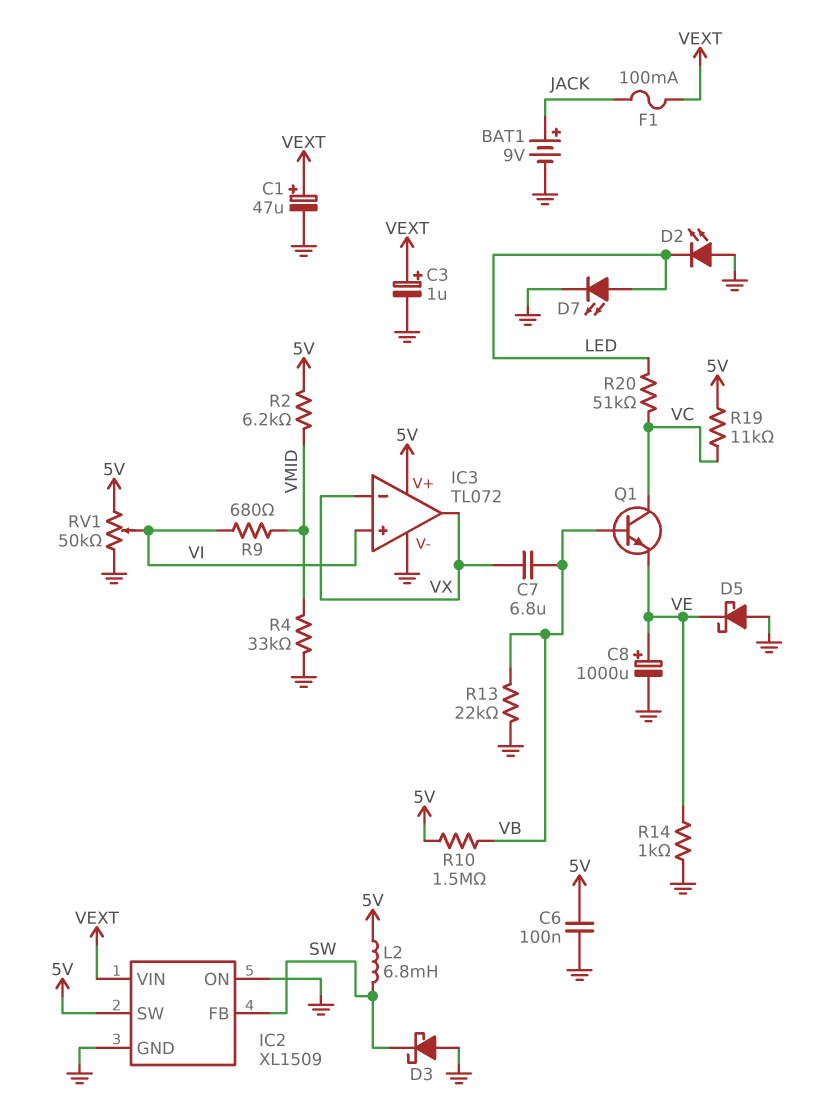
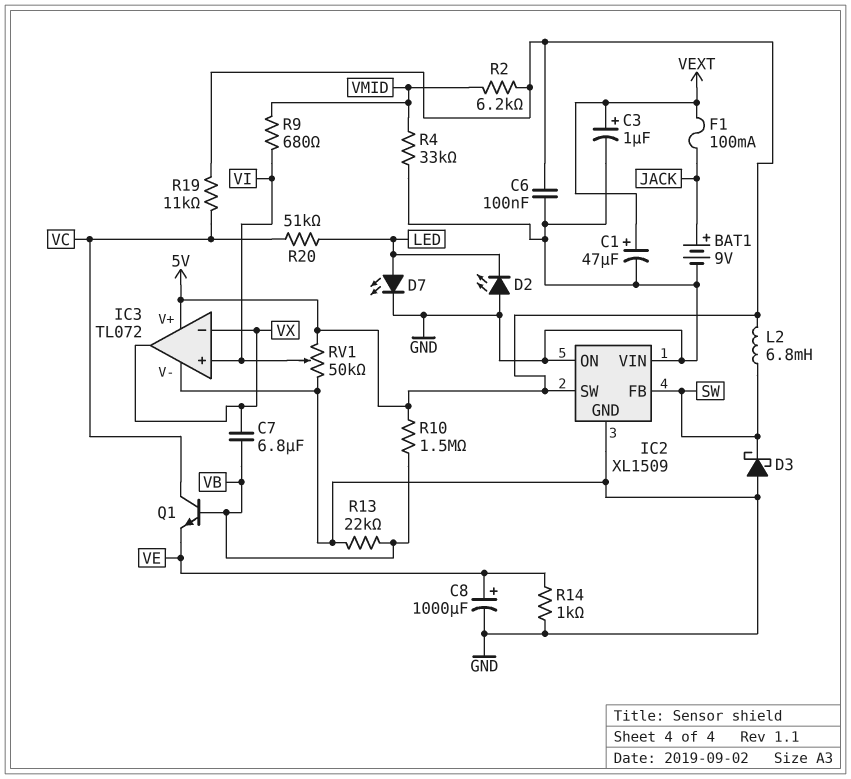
D5: schottky (A GND, K VE) -> none
IC2 pin VIN: VEXT -> GND

